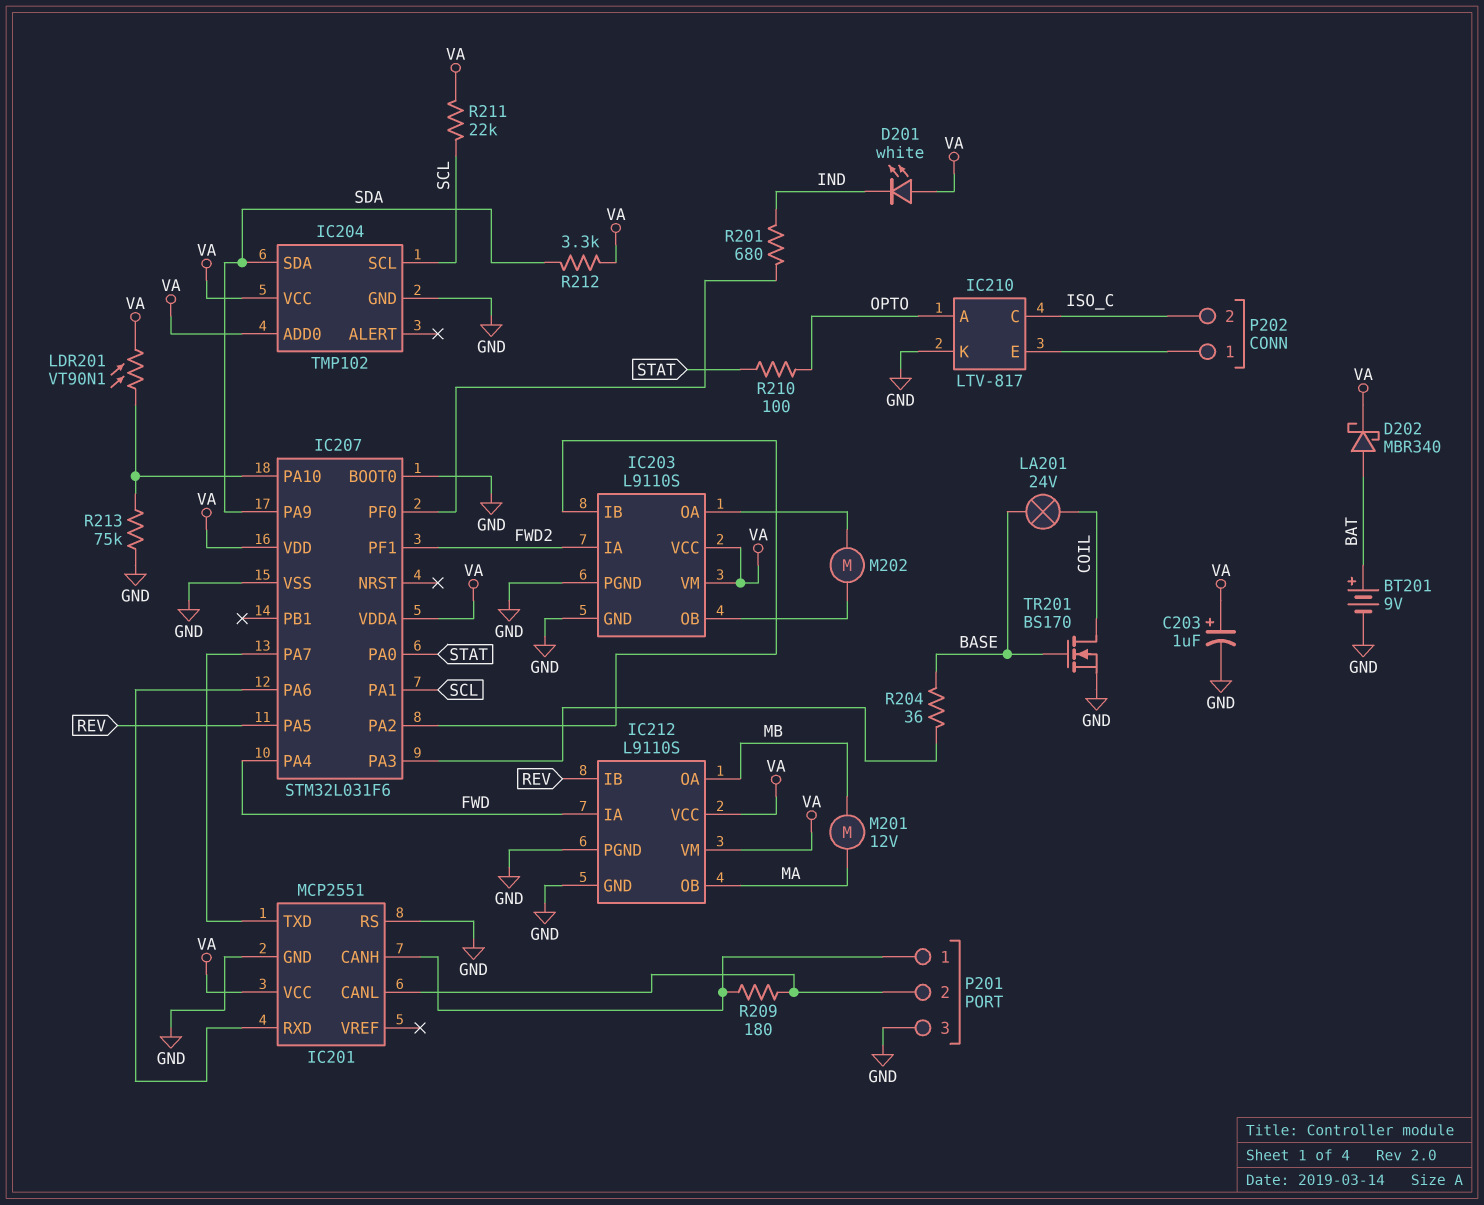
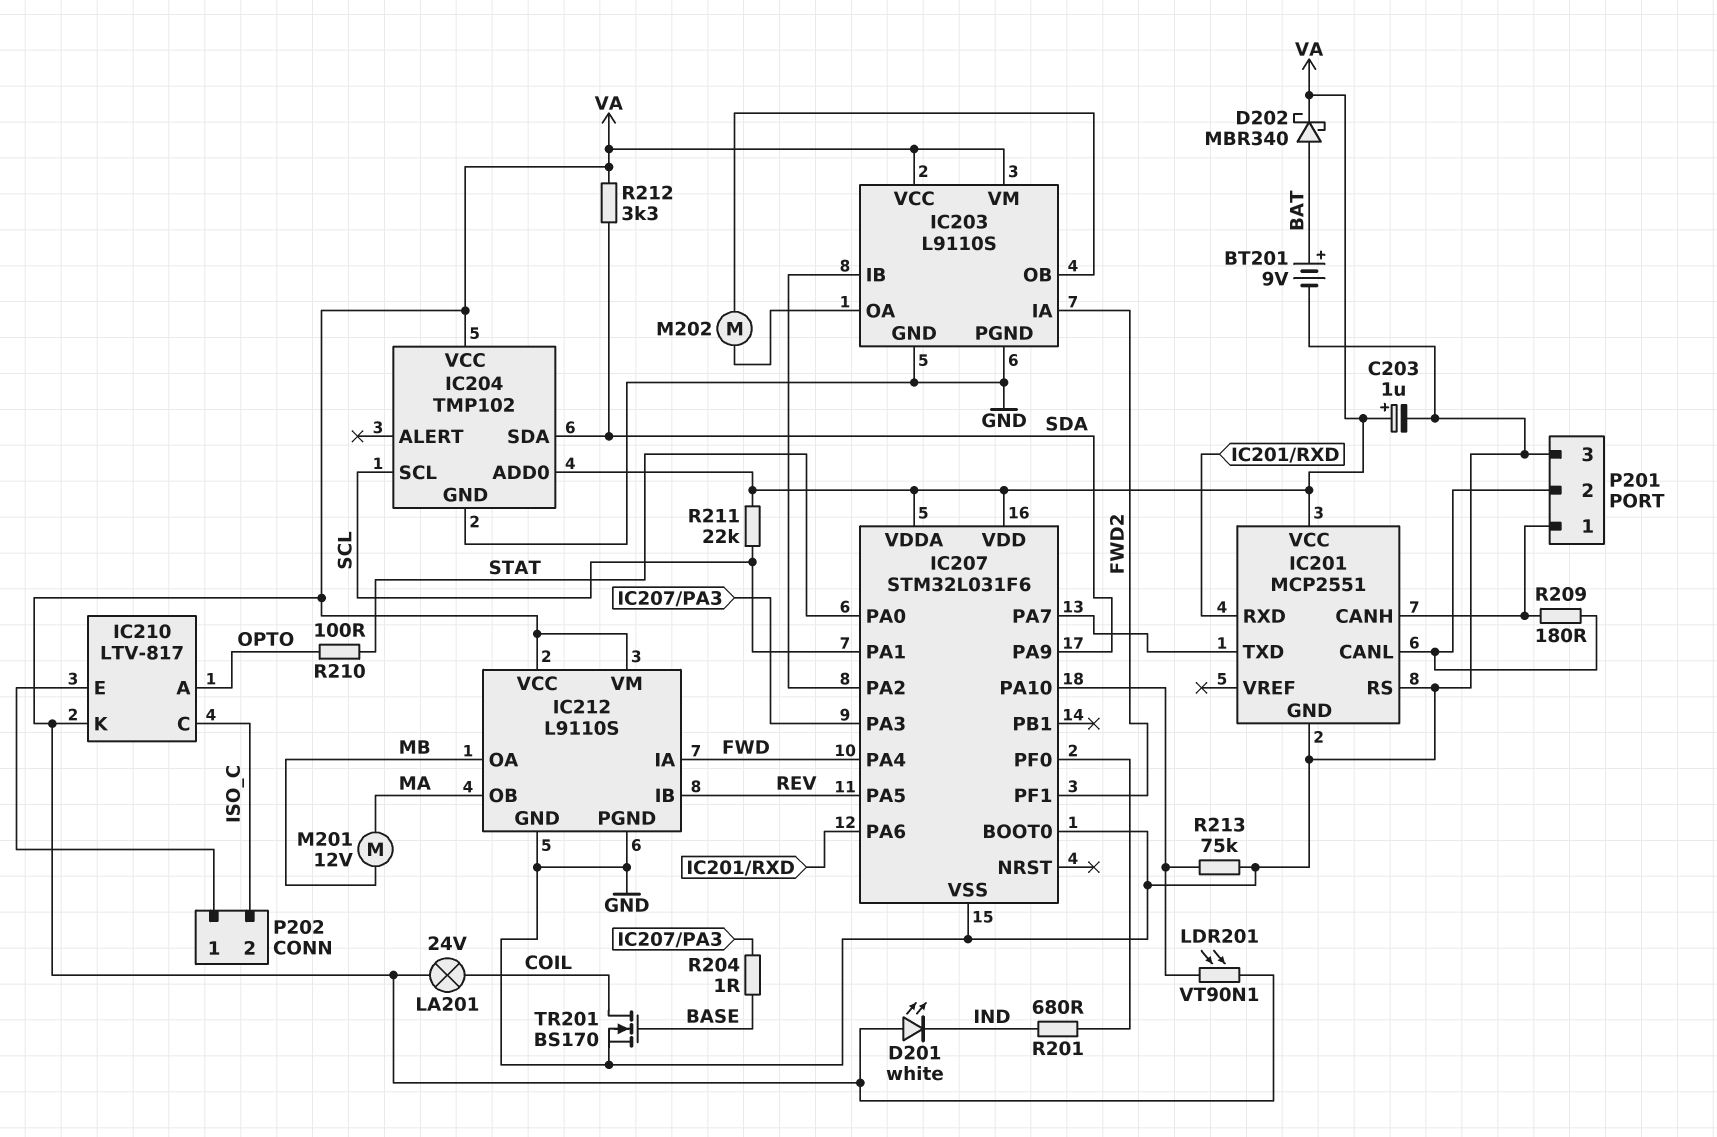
IC210 pin K: GND -> VA
LA201: lamp 24V (BASE, COIL) -> lamp 24V (COIL, VA)
R204: 36 (BASE, IC207/PA3) -> 1 (BASE, IC207/PA3)

